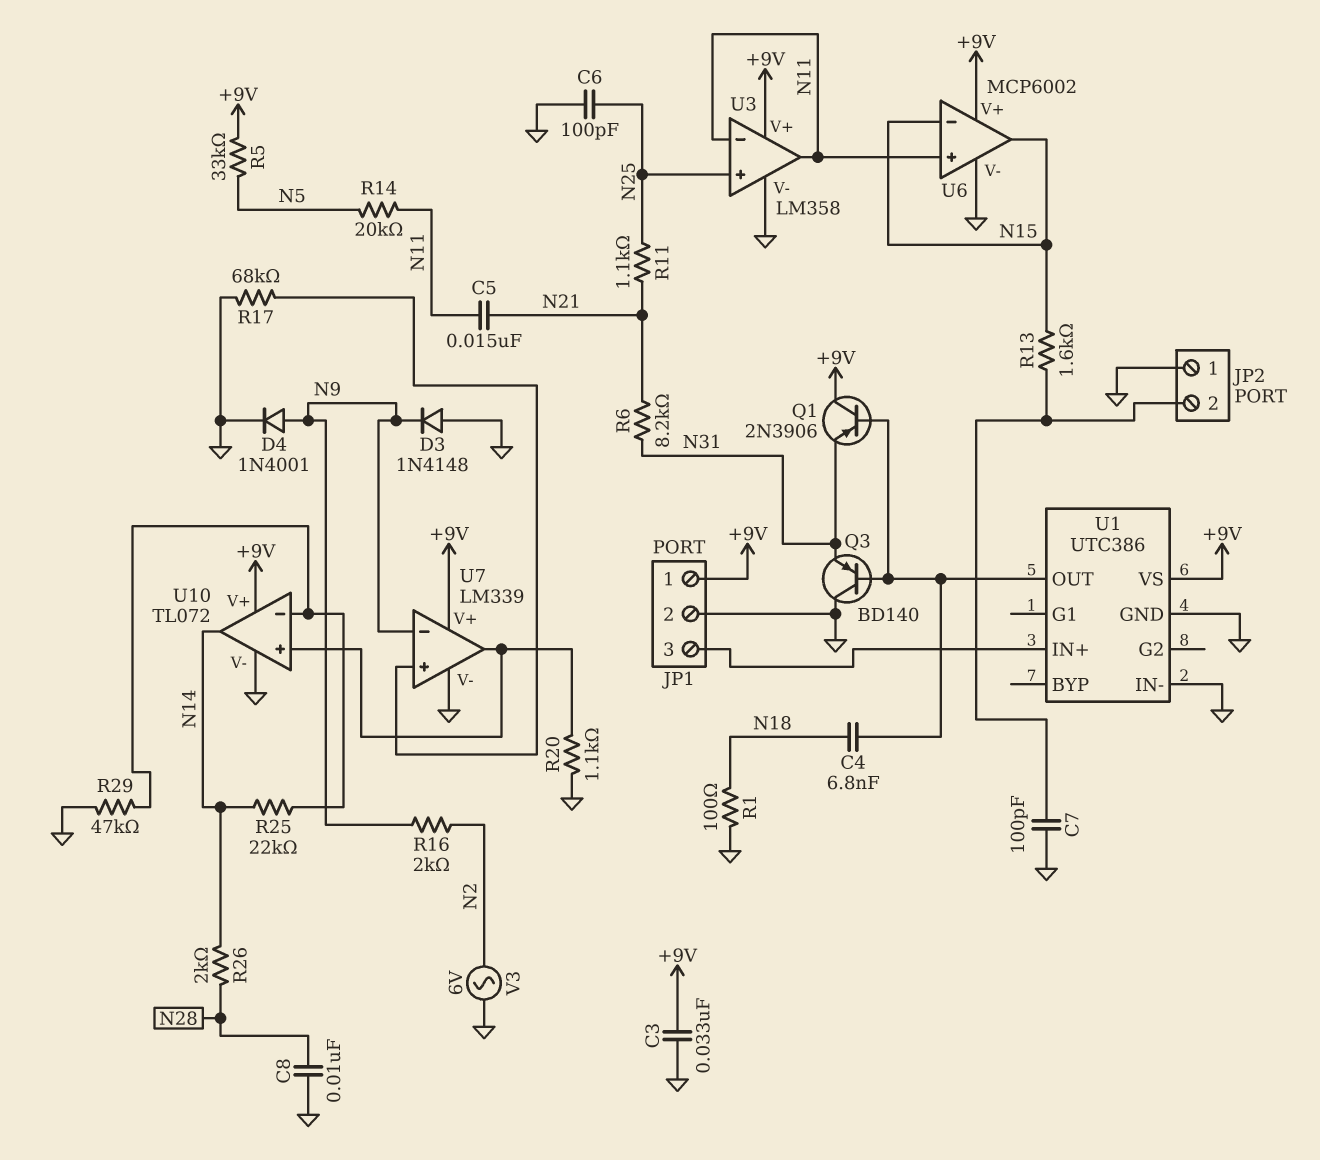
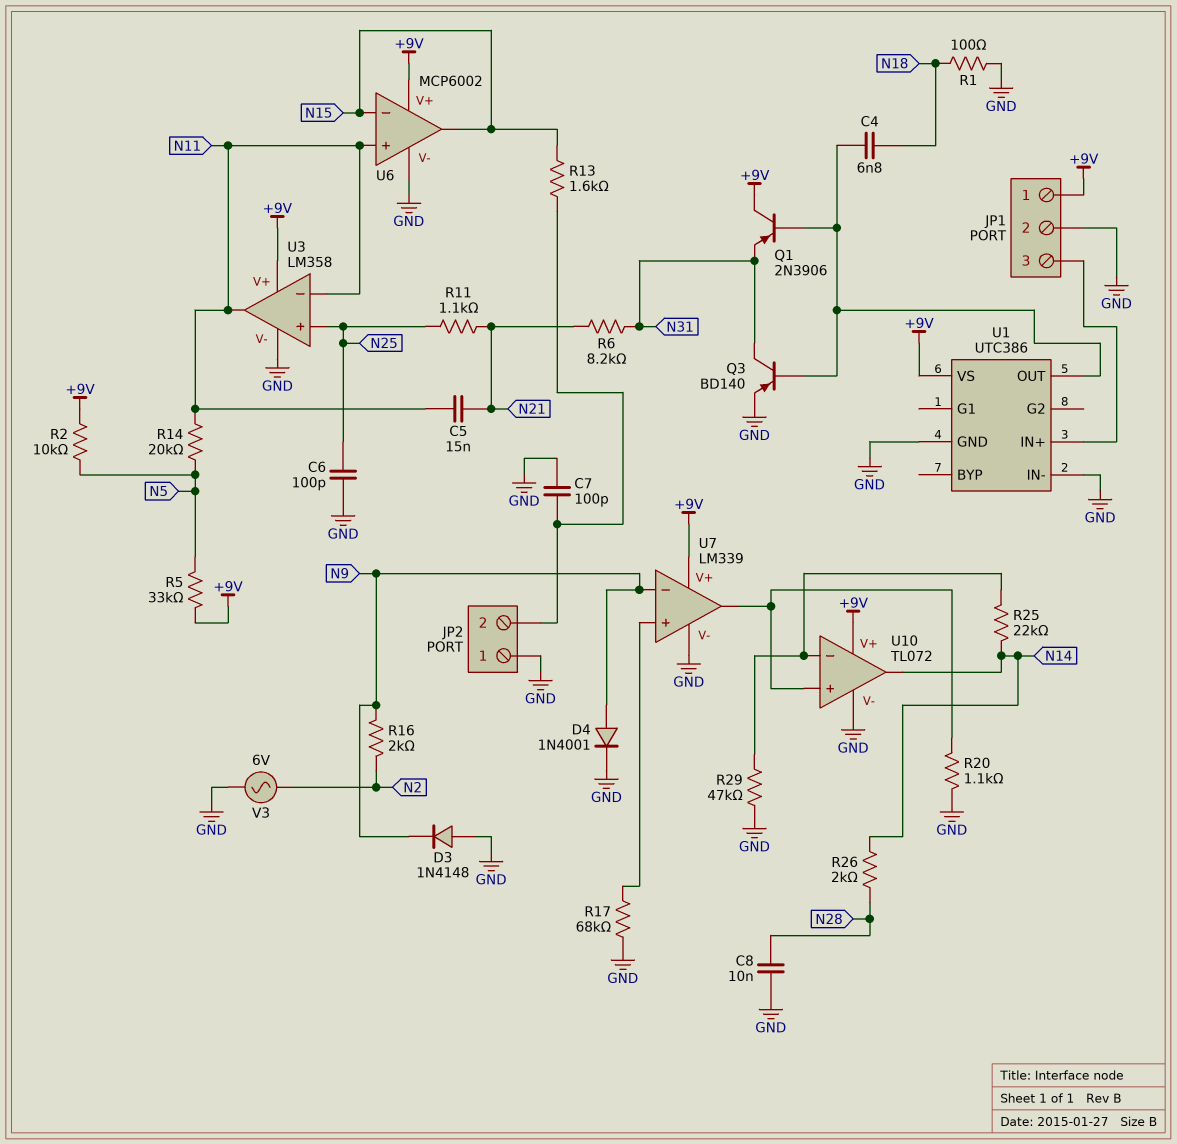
C3: 33nF (+9V, GND) -> none
Q3: PNP BD140 (B U1/OUT, C GND, E N31) -> PNP BD140 (B U1/OUT, C N31, E GND)
R2: none -> 10k (+9V, N5)

